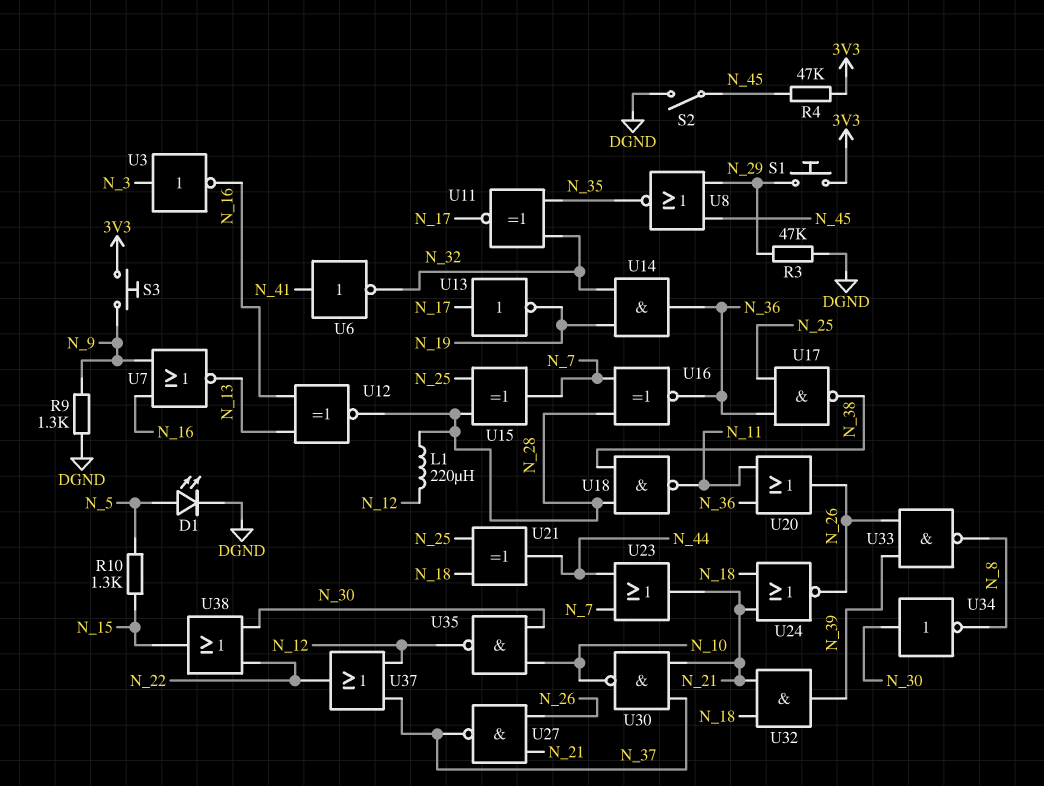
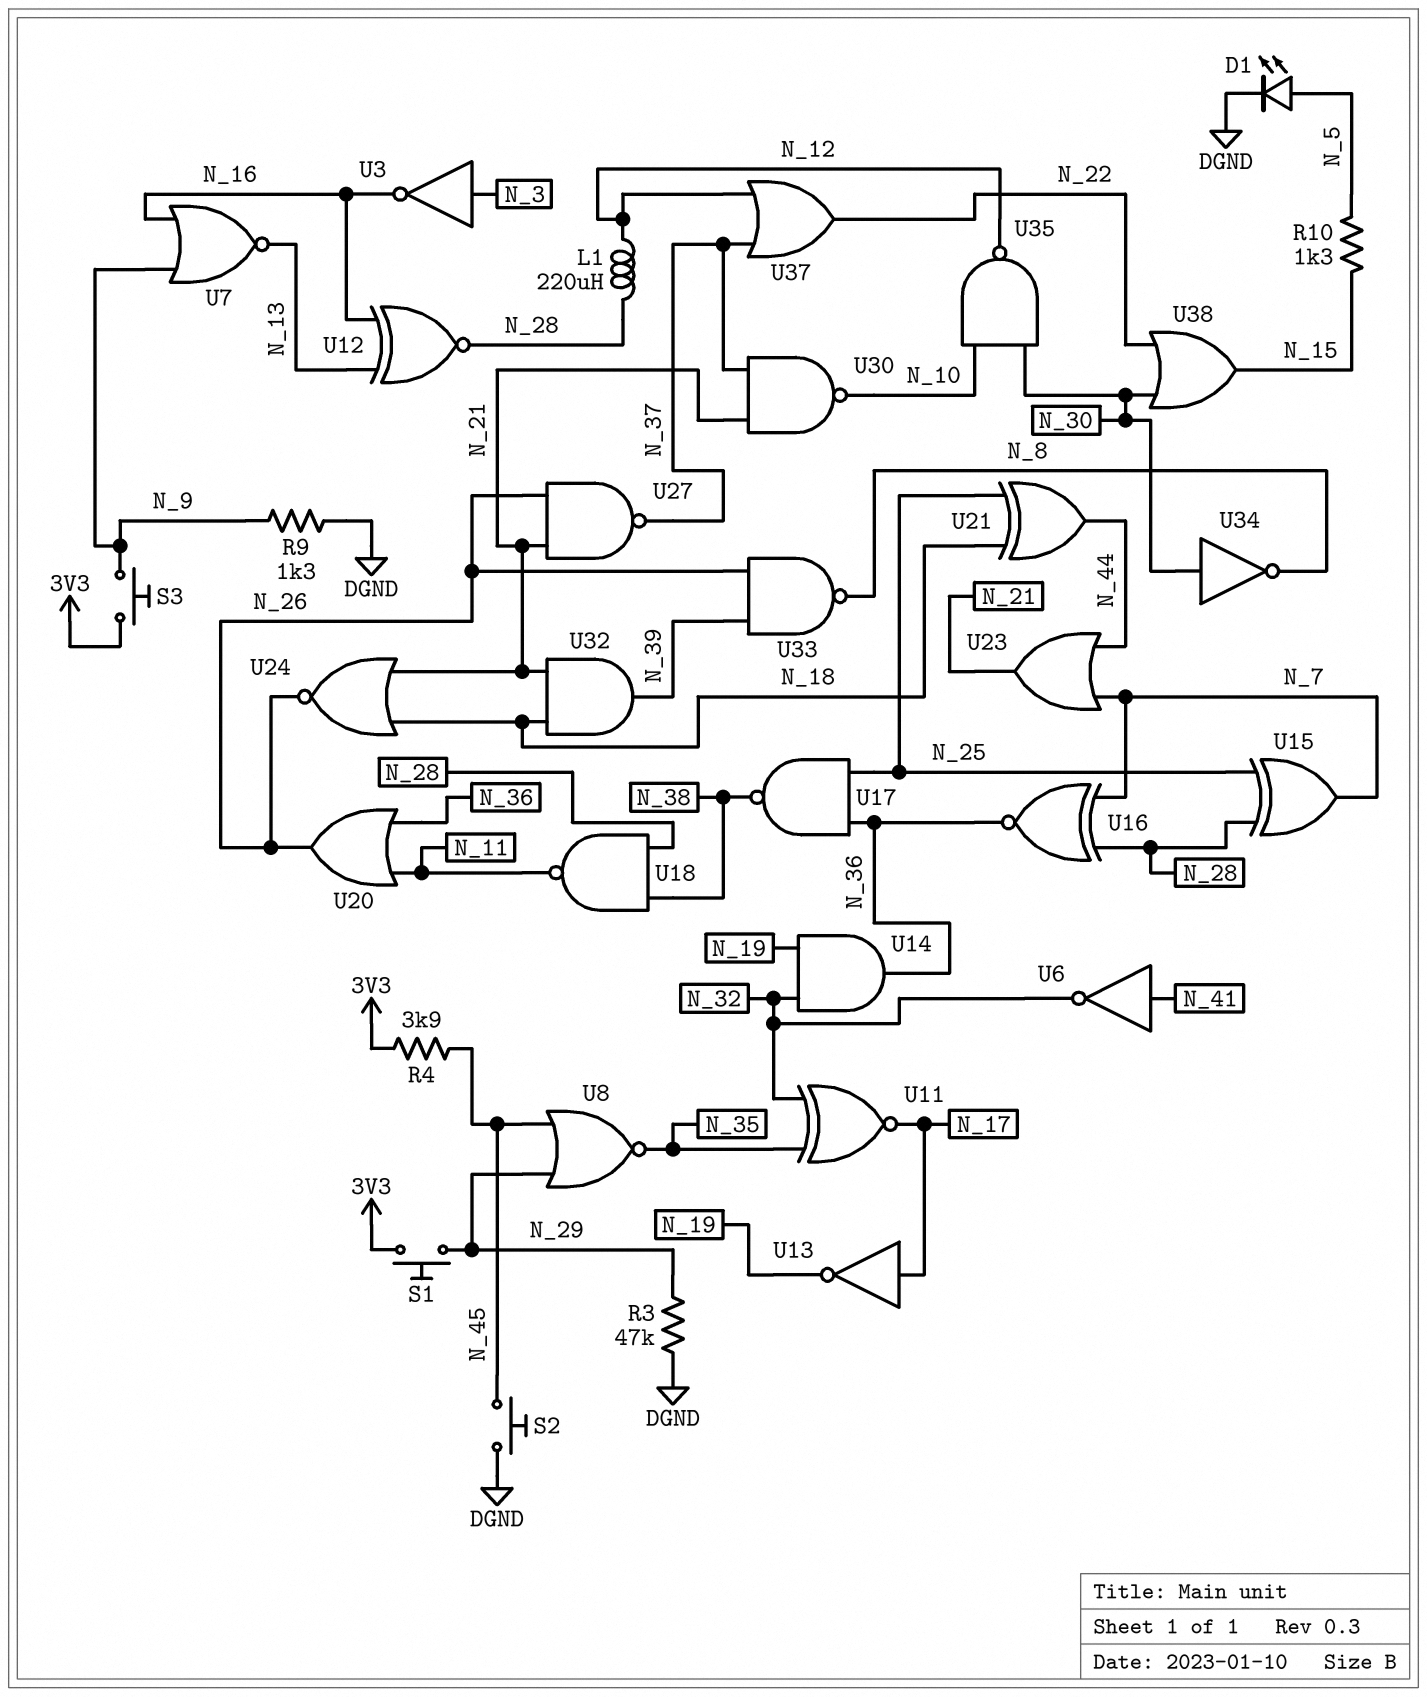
R4: 47k (3V3, N_45) -> 3.9k (3V3, N_45)
S2: switch (DGND, N_45) -> button (DGND, N_45)

